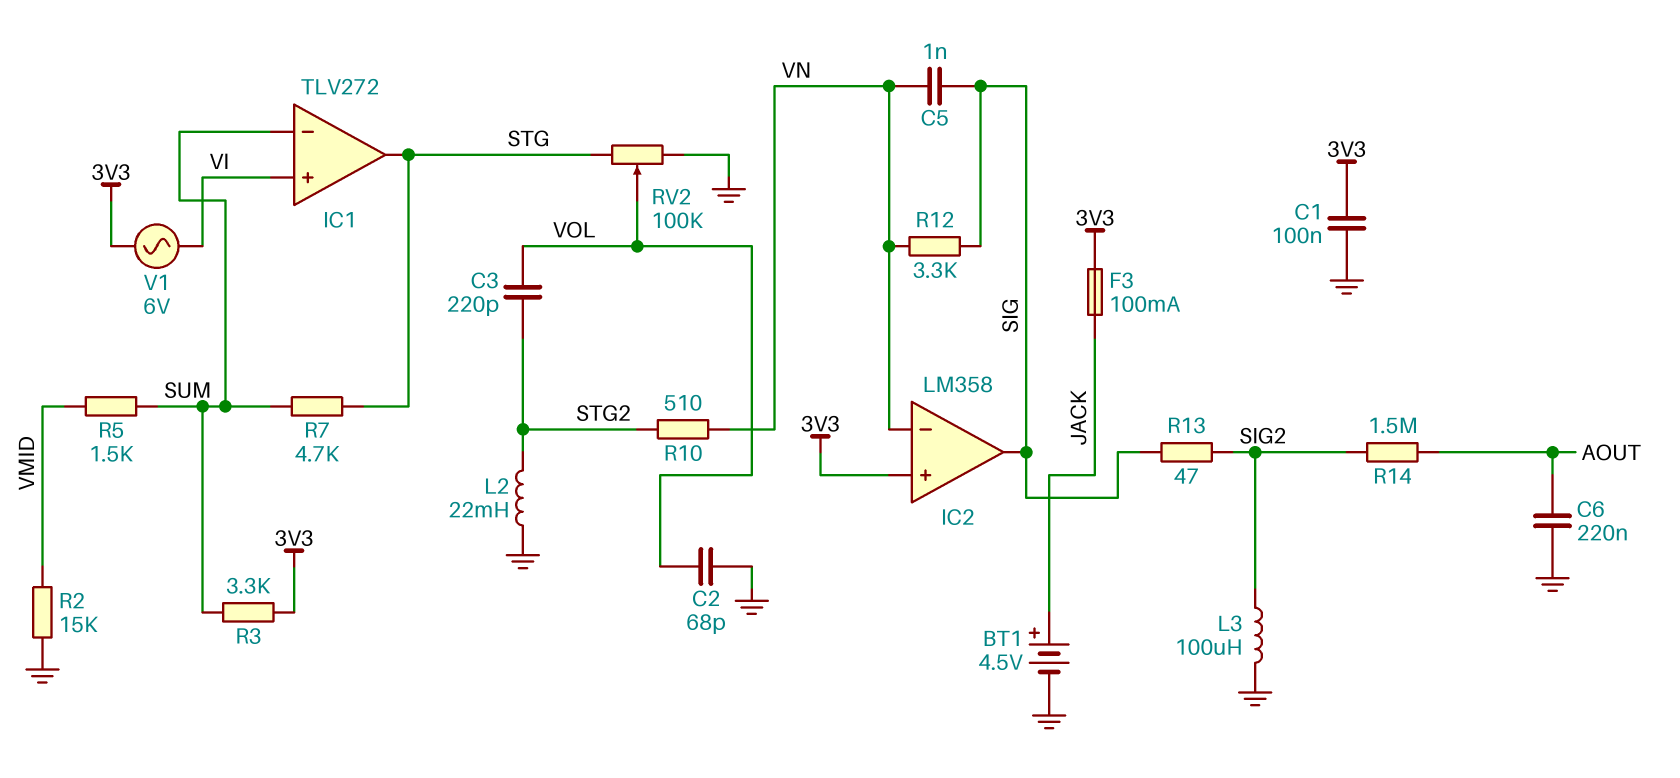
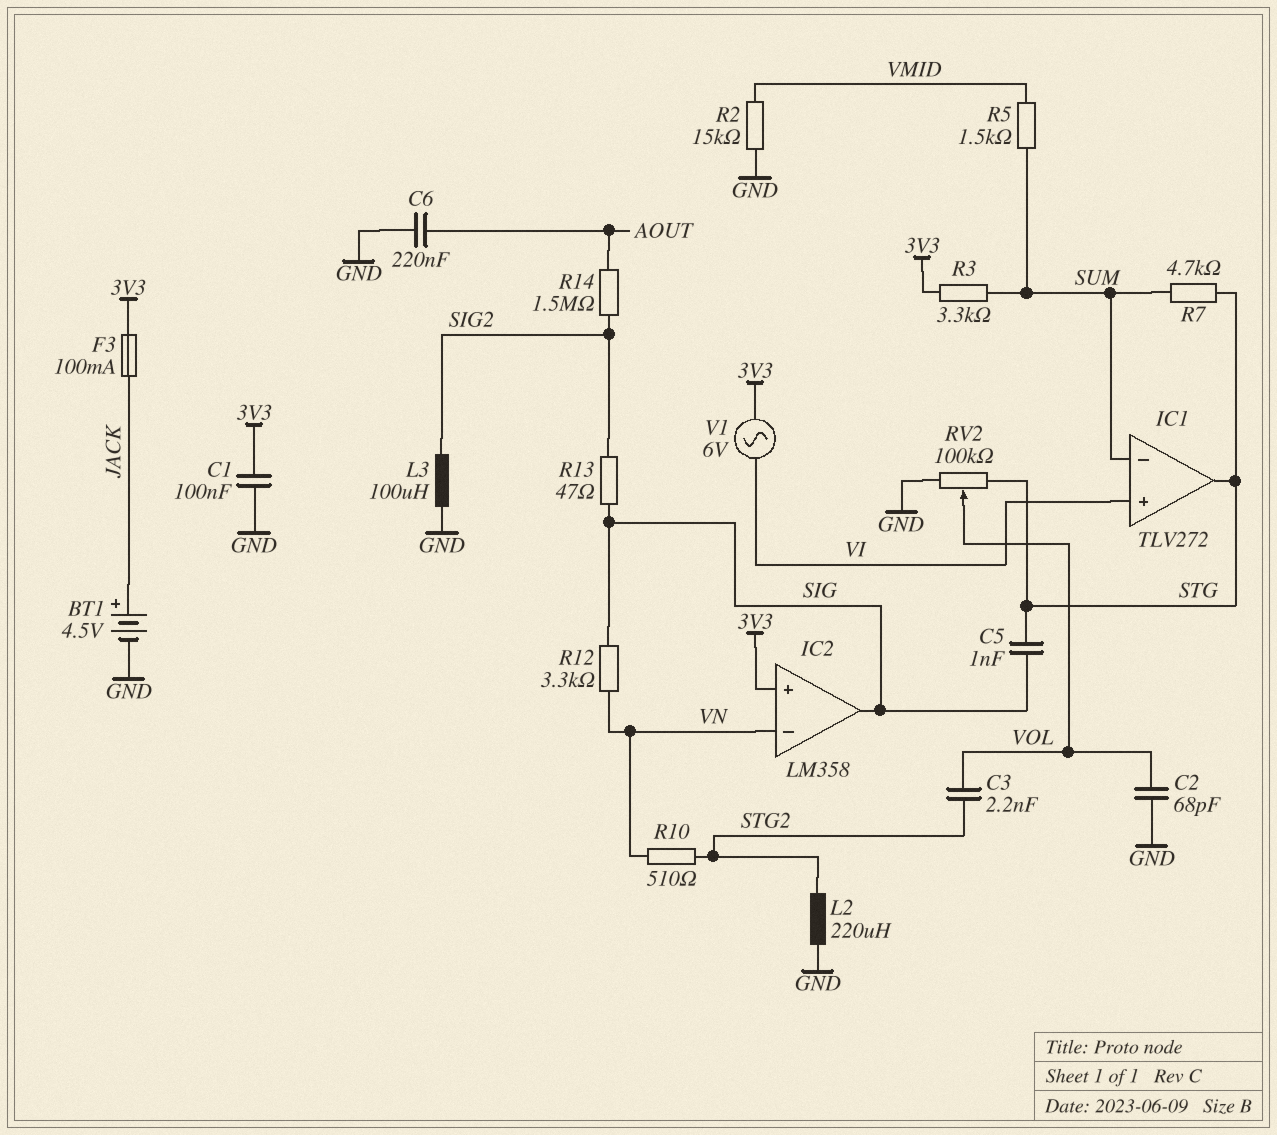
C3: 220pF (STG2, VOL) -> 2.2nF (STG2, VOL)
C5: 1nF (SIG, VN) -> 1nF (SIG, STG)
L2: 22mH (GND, STG2) -> 220uH (GND, STG2)

